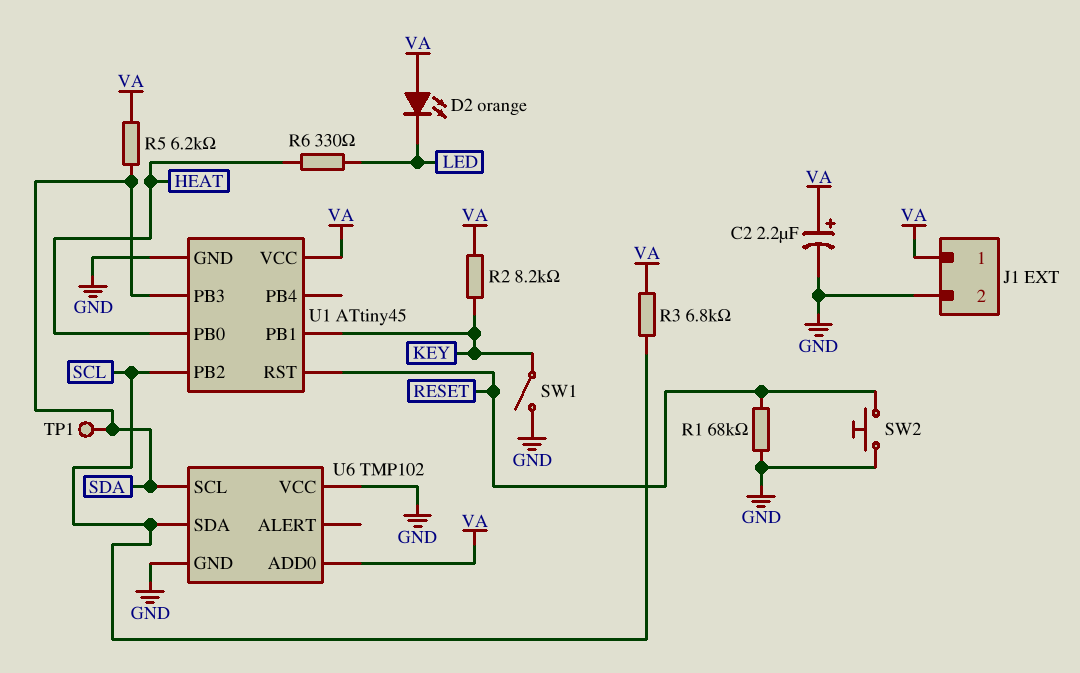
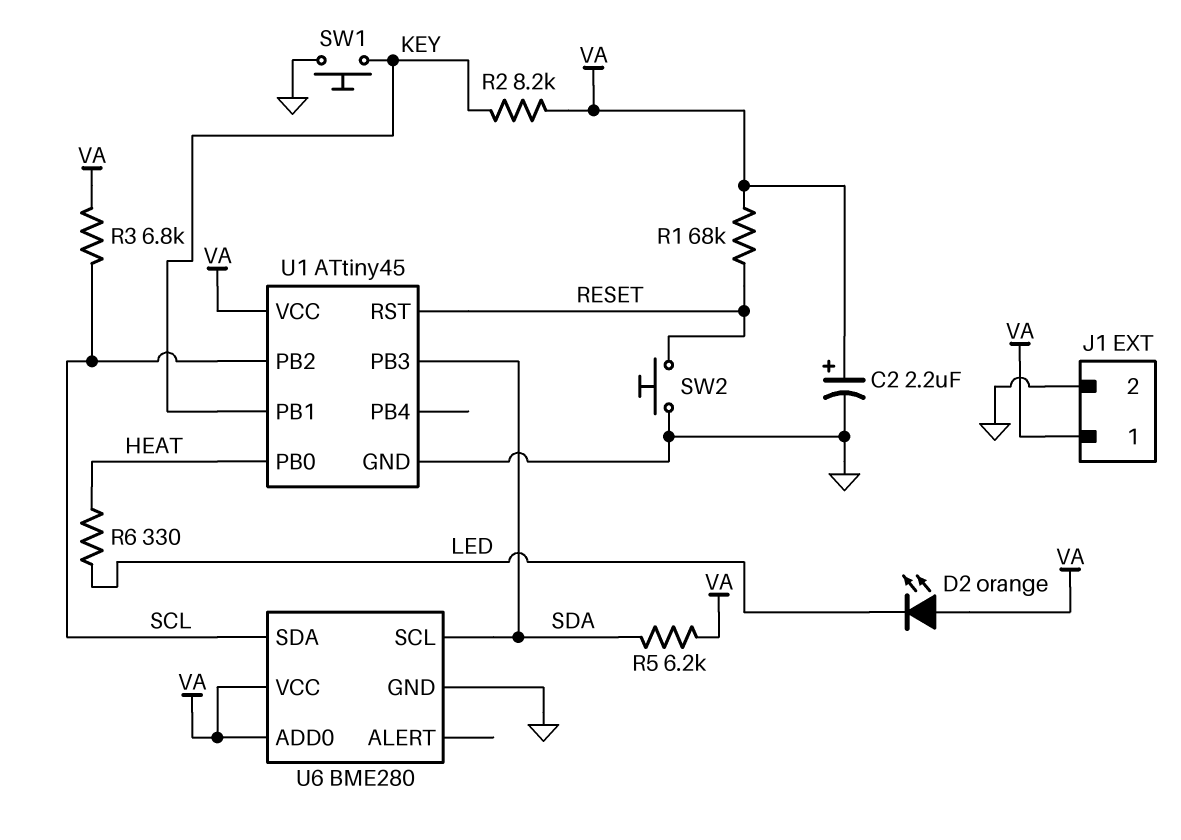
R1: 68k (GND, RESET) -> 68k (RESET, VA)
SW1: switch (GND, KEY) -> button (GND, KEY)
TP1: test point (SDA) -> none
U6: TMP102 -> BME280
U6 pin VCC: GND -> VA

